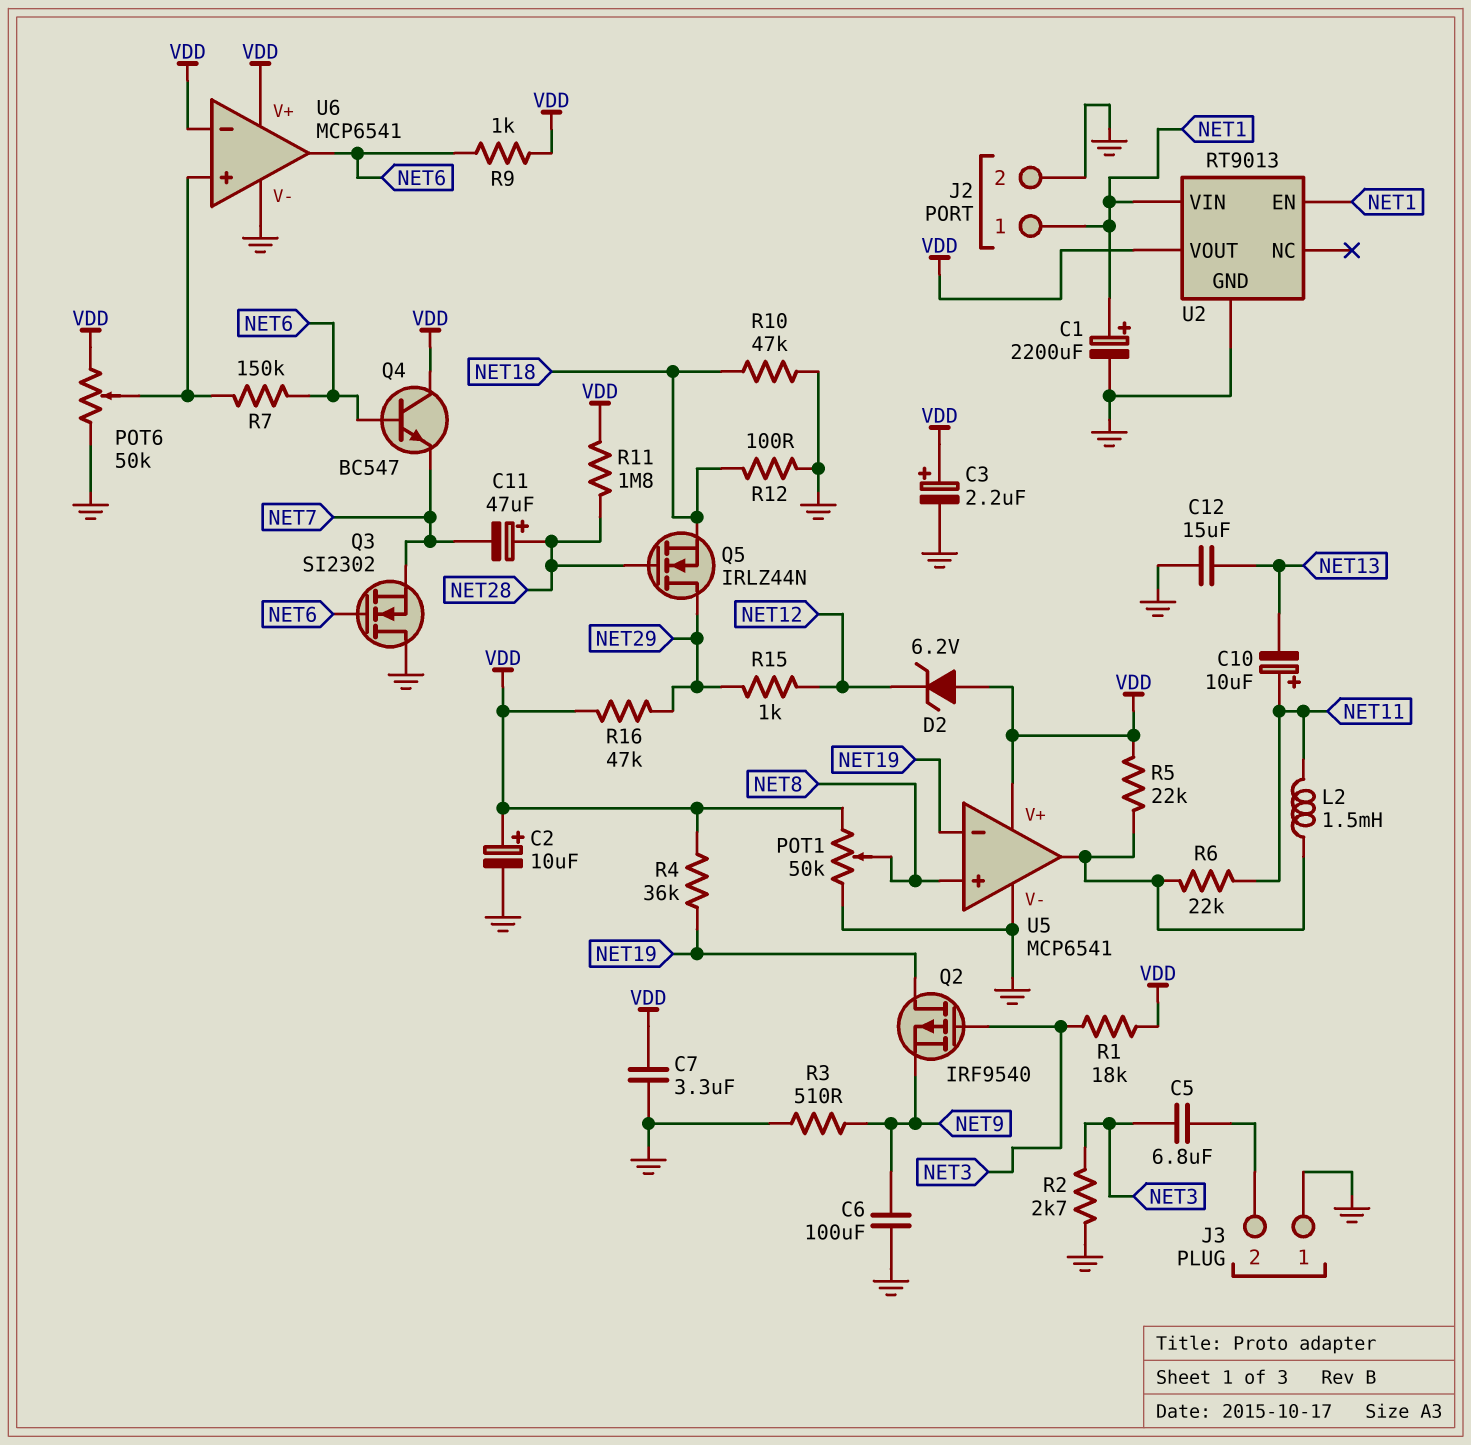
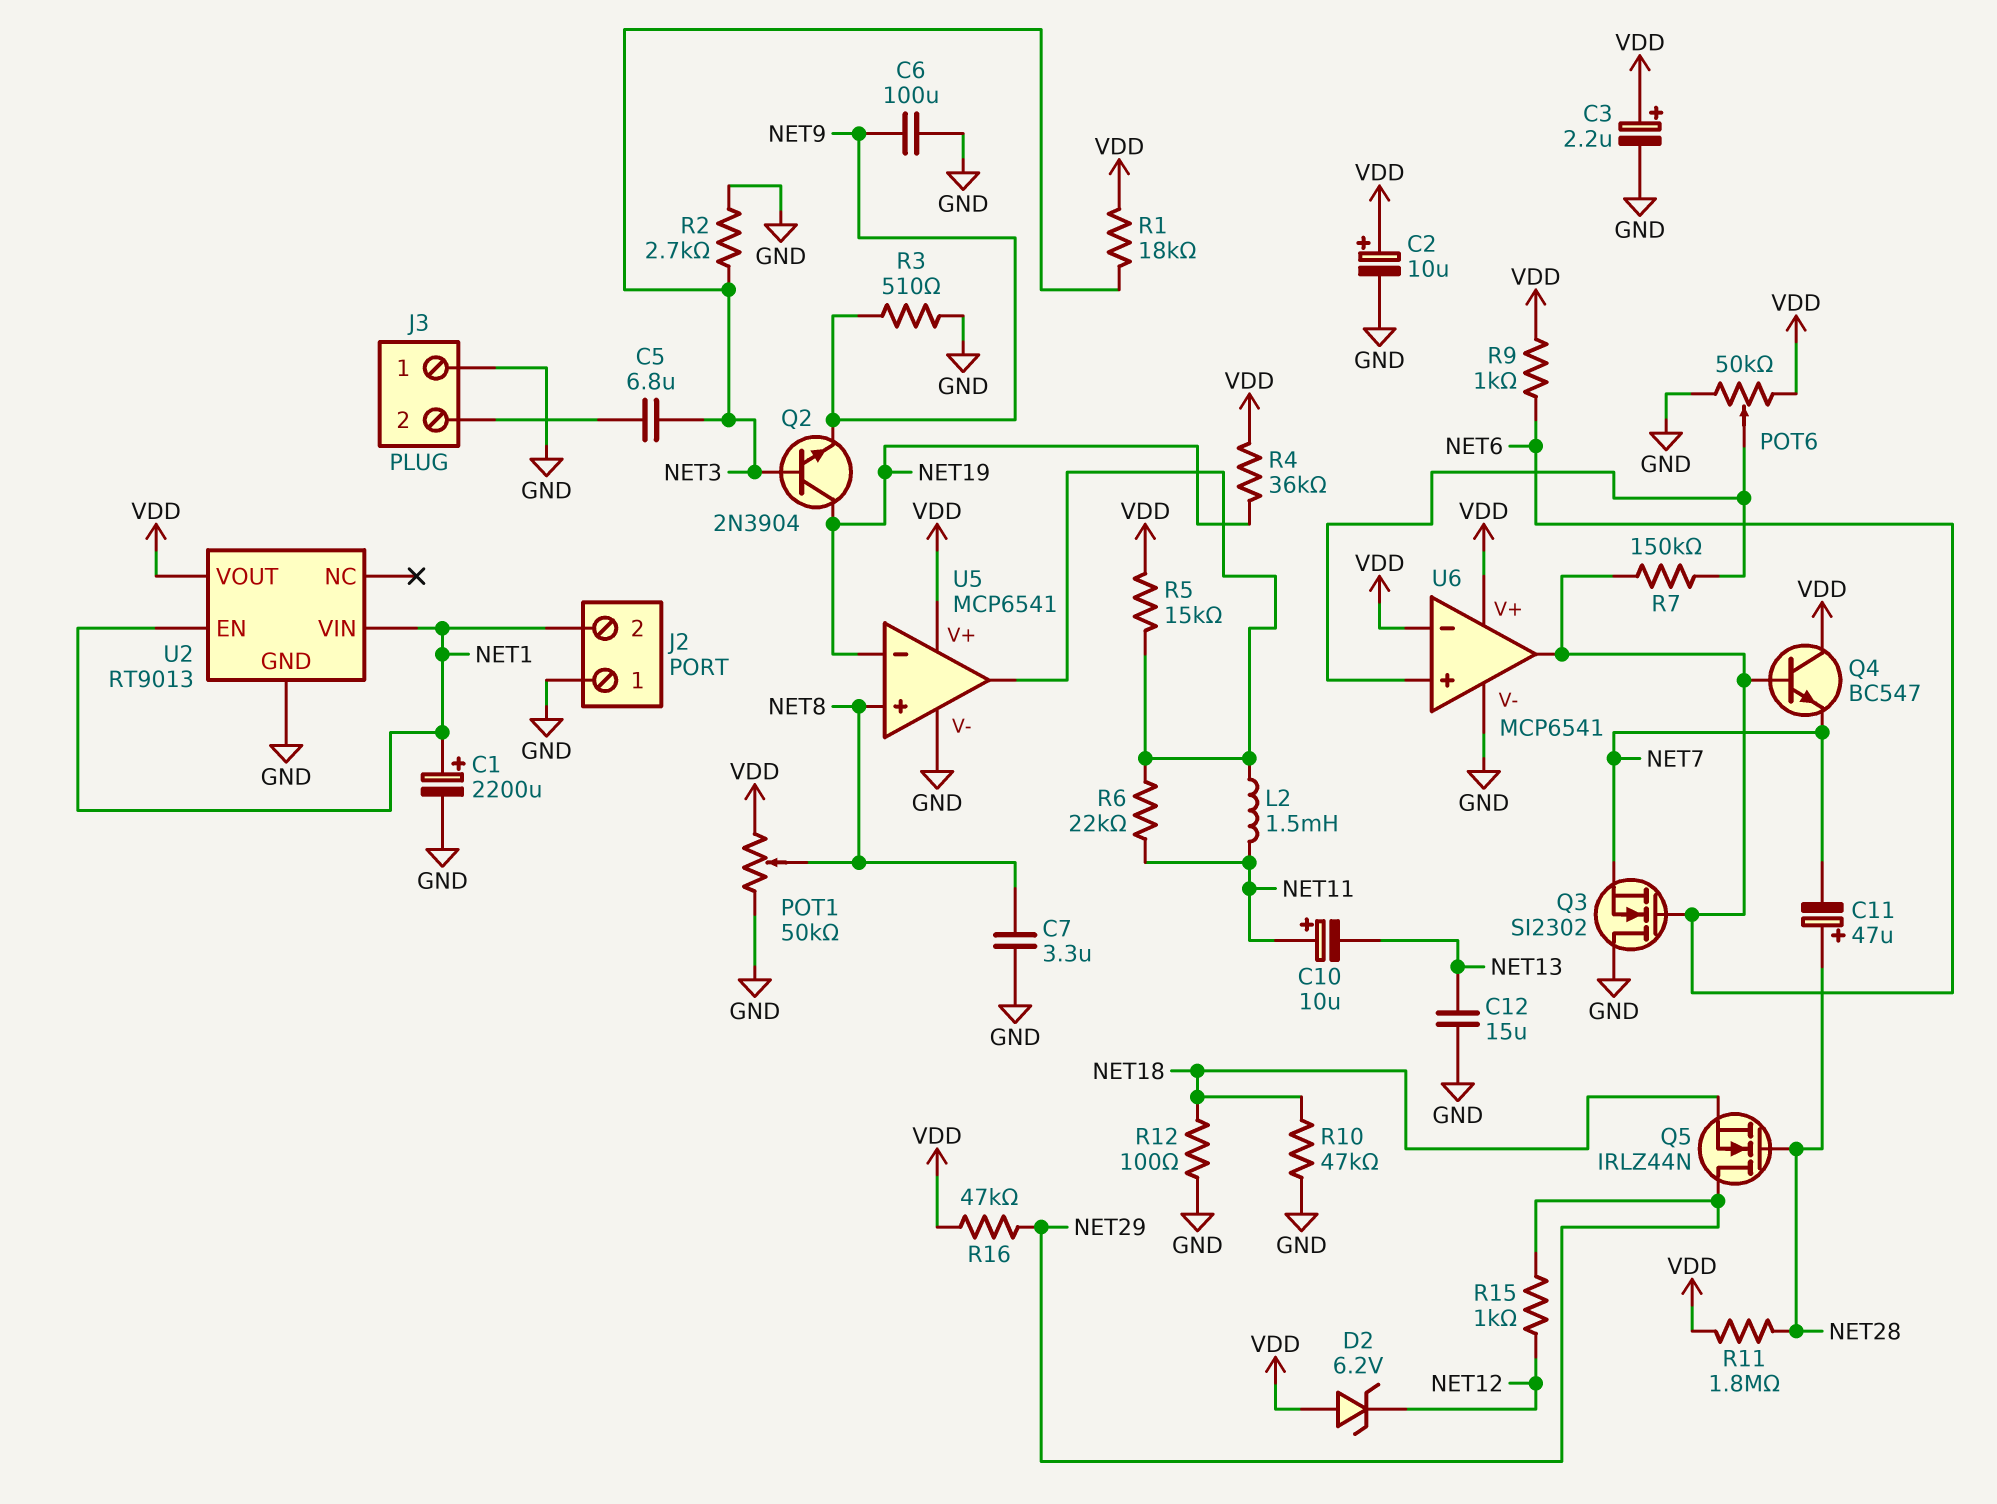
C7: 3.3uF (GND, VDD) -> 3.3uF (GND, NET8)
J2 pin 1: NET1 -> GND
J2 pin 2: GND -> NET1
Q2: PMOS IRF9540 (G NET3, D NET19, S NET9) -> NPN 2N3904 (B NET3, C NET19, E NET9)
R5: 22k (U5/out, VDD) -> 15k (U5/out, VDD)

